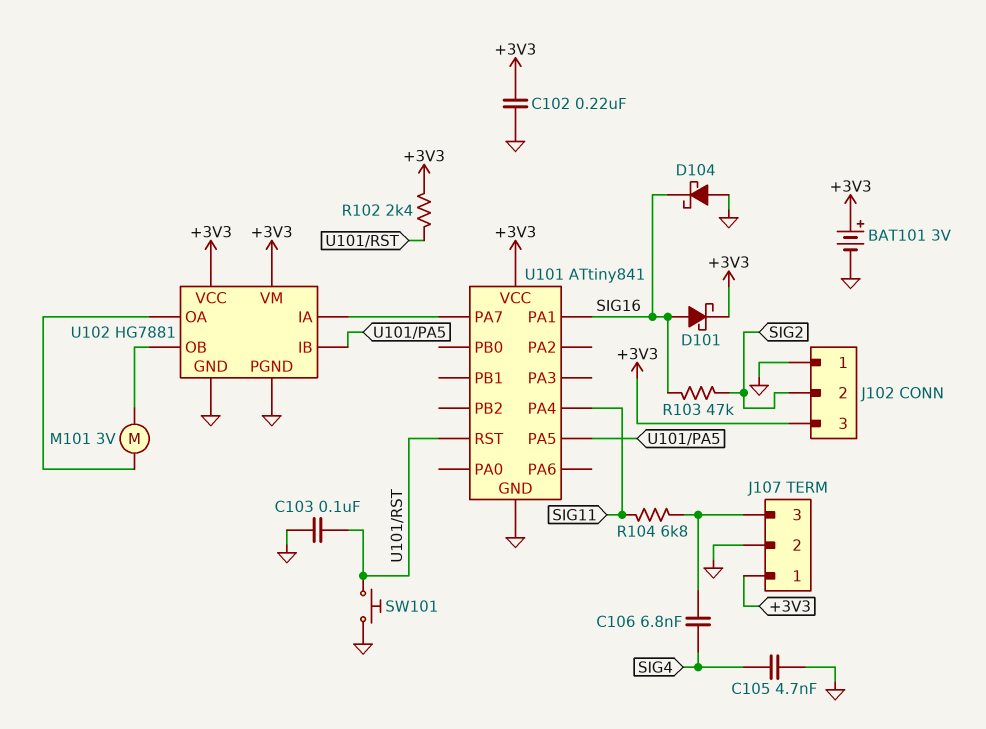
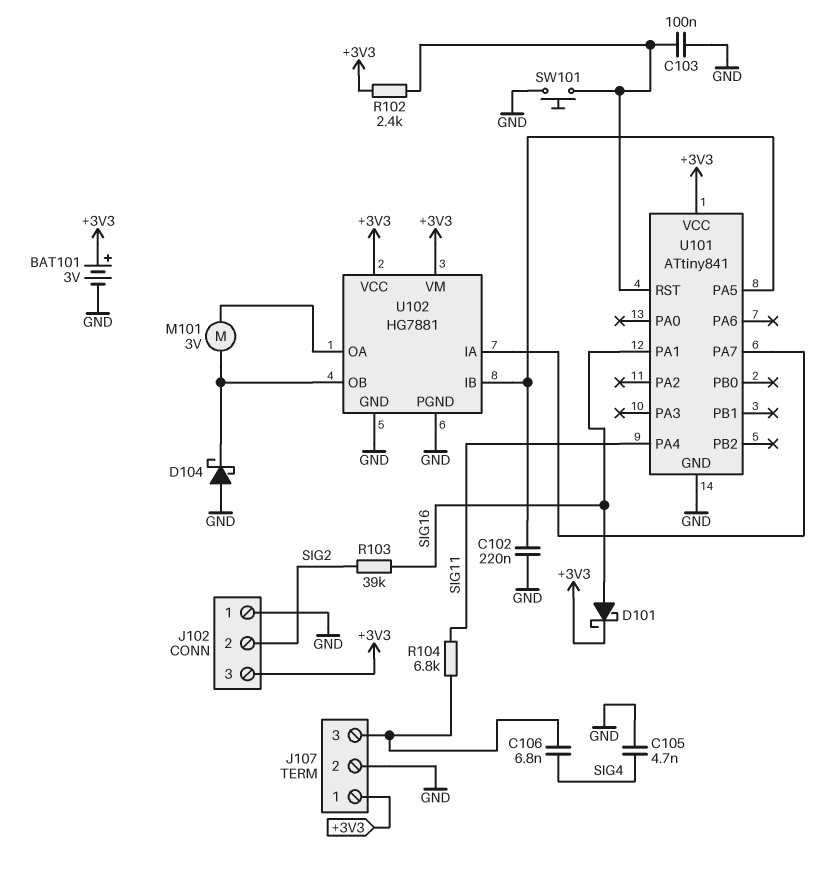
C102: 220nF (+3V3, GND) -> 220nF (GND, U101/PA5)
D104: schottky (A GND, K SIG16) -> schottky (A GND, K U102/OB)
R103: 47k (SIG2, SIG16) -> 39k (SIG2, SIG16)

